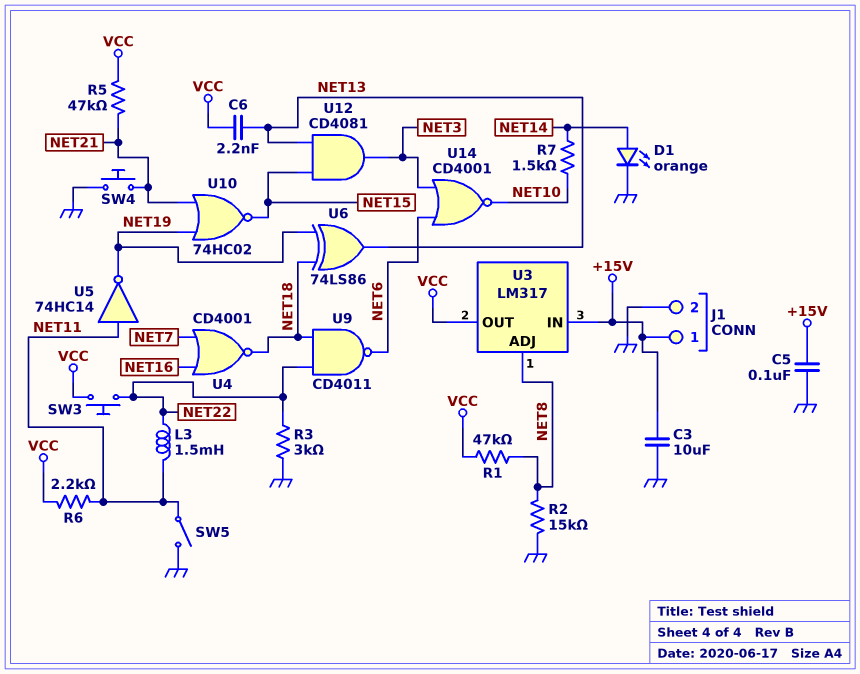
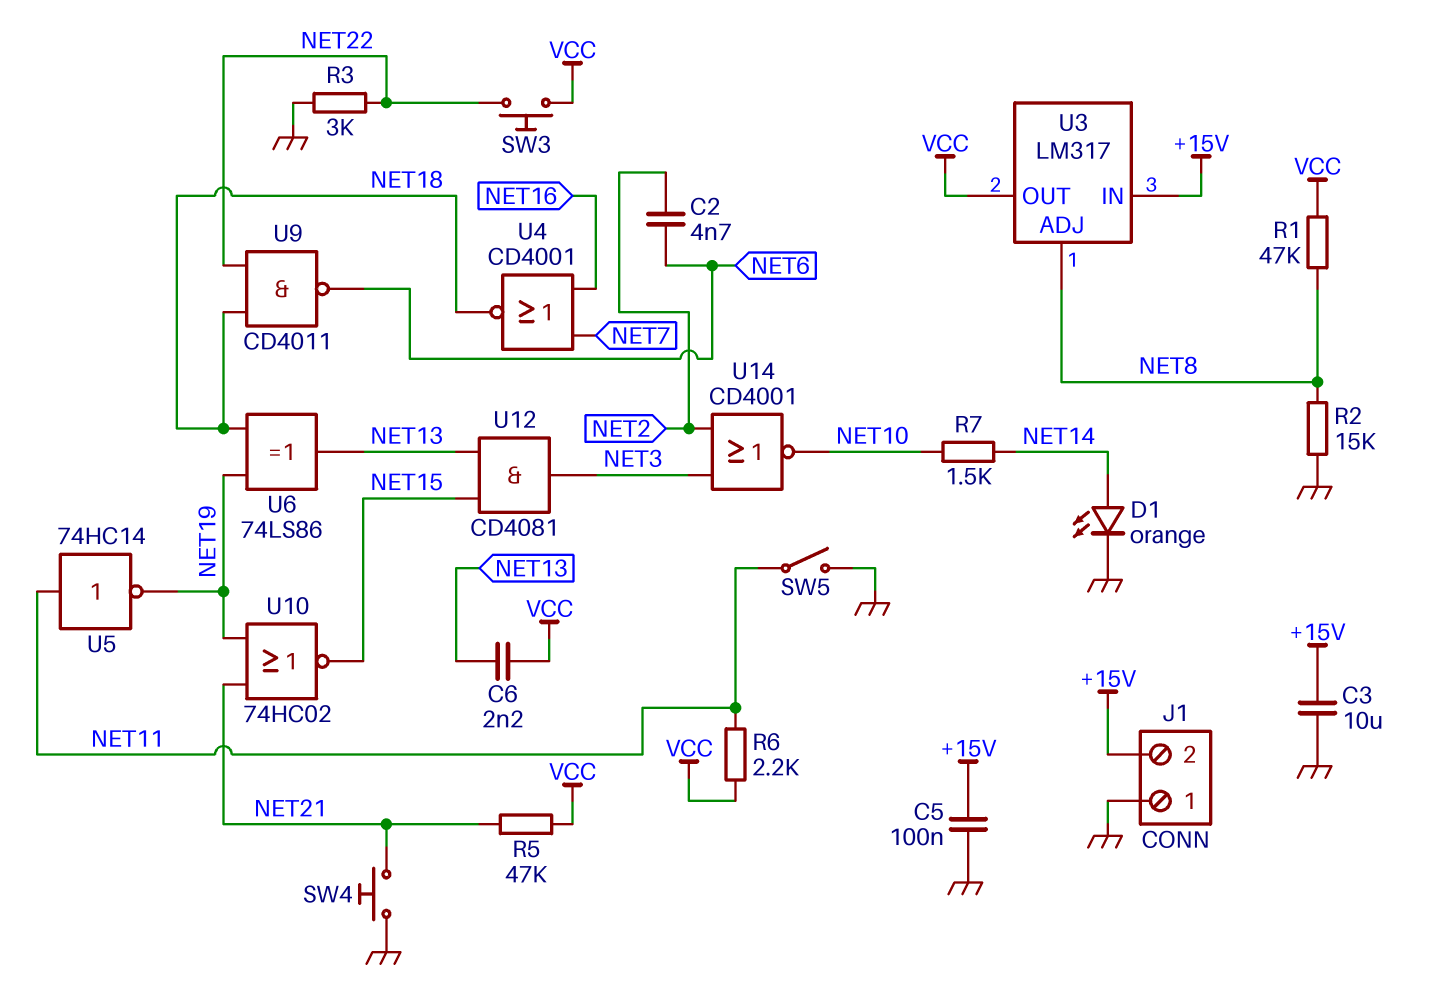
C2: none -> 4.7nF (NET2, NET6)
J1 pin 1: +15V -> GND
J1 pin 2: GND -> +15V
L3: 1.5mH (NET11, NET22) -> none
U14: NOR CD4001 (in NET3, in NET6, out NET10) -> NOR CD4001 (in NET2, in NET3, out NET10)

